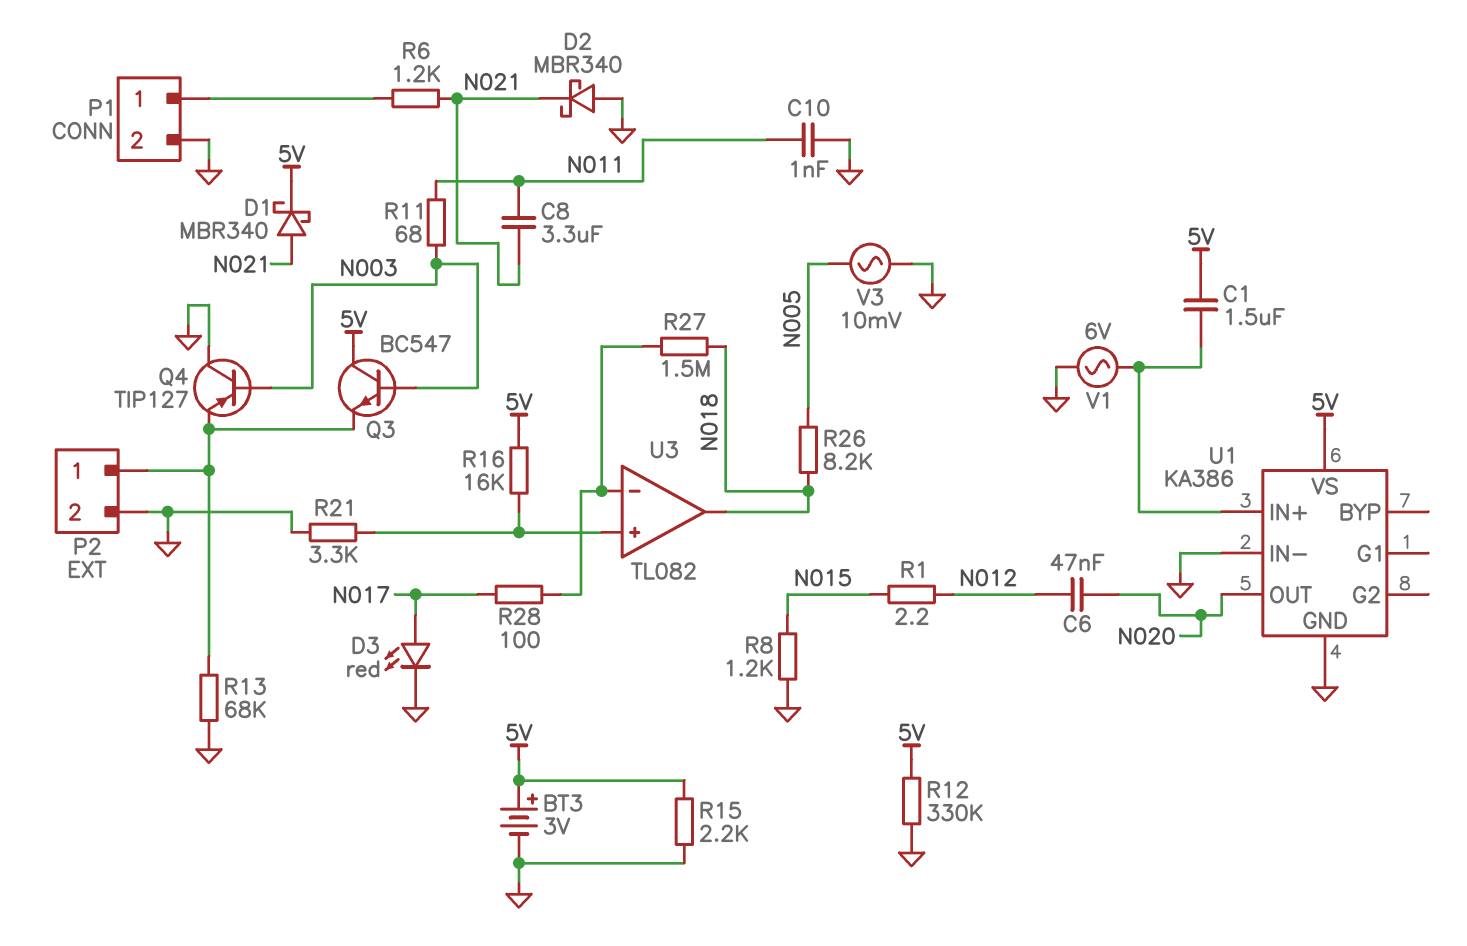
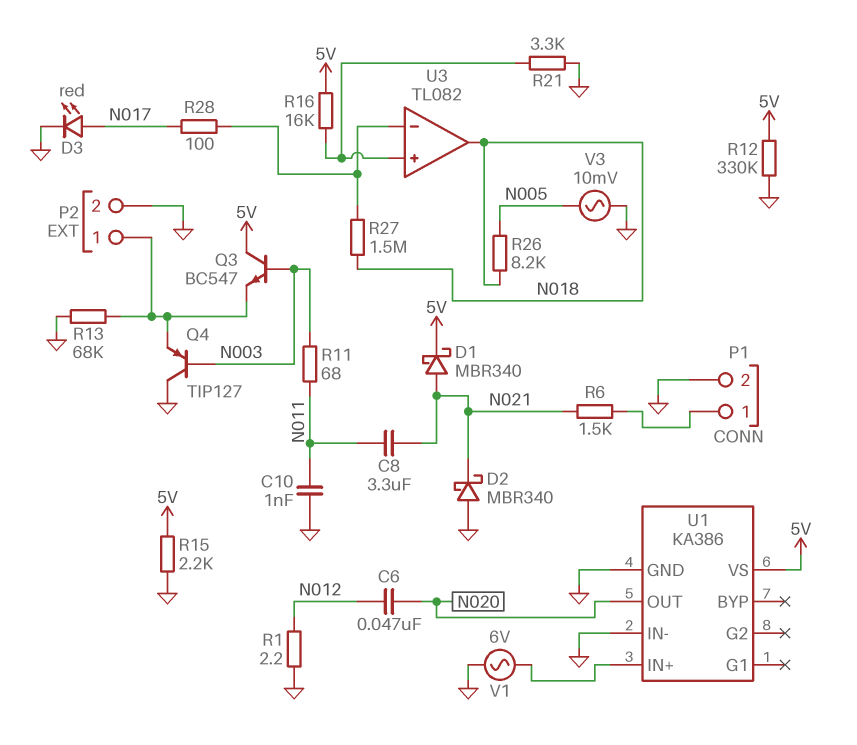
BT3: 3V (plus 5V, minus GND) -> none
C1: 1.5uF (5V, U1/IN+) -> none
R1: 2.2 (N012, N015) -> 2.2 (GND, N012)
R6: 1.2k (N021, P1/1) -> 1.5k (N021, P1/1)
R8: 1.2k (GND, N015) -> none

